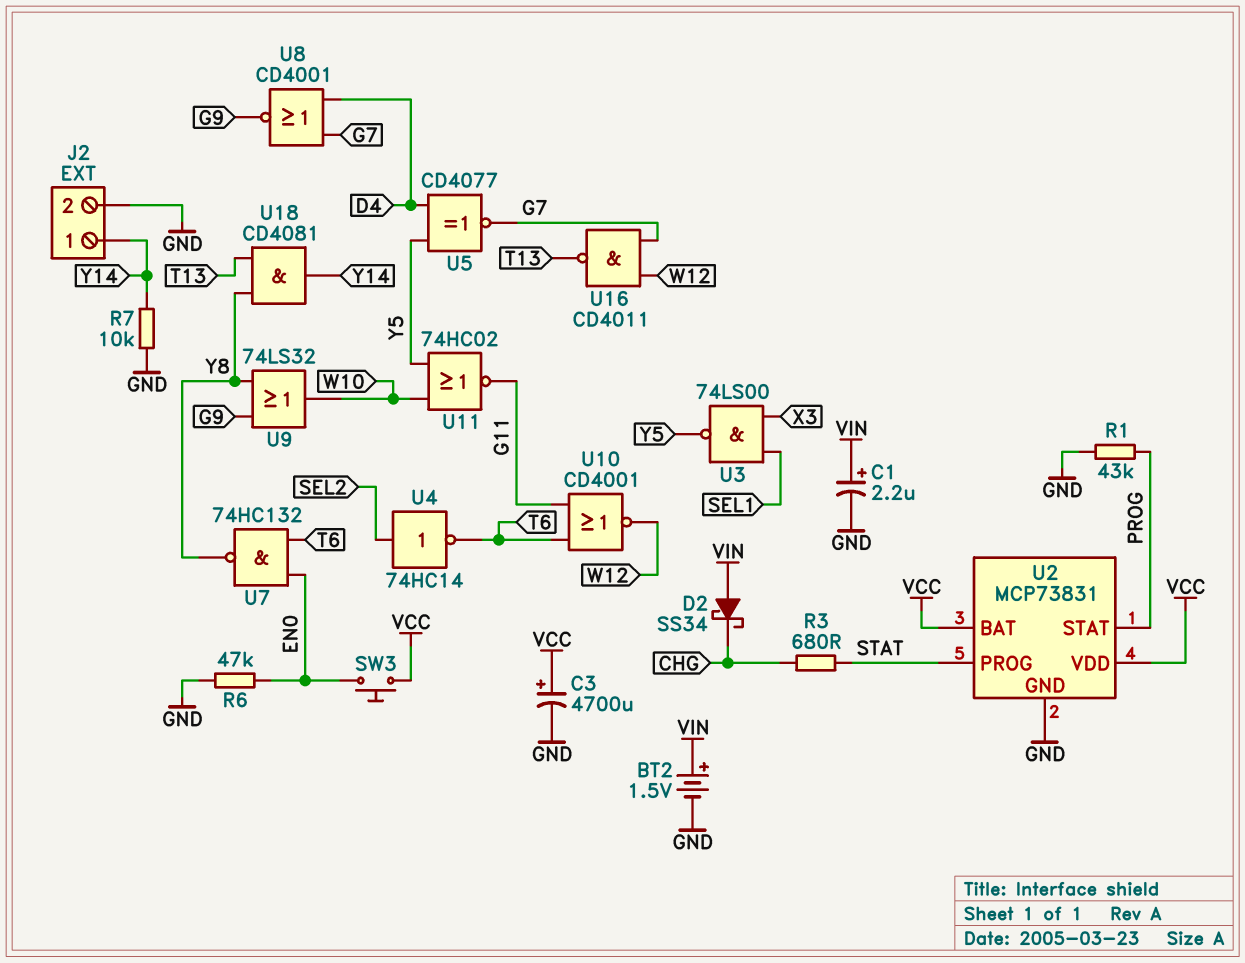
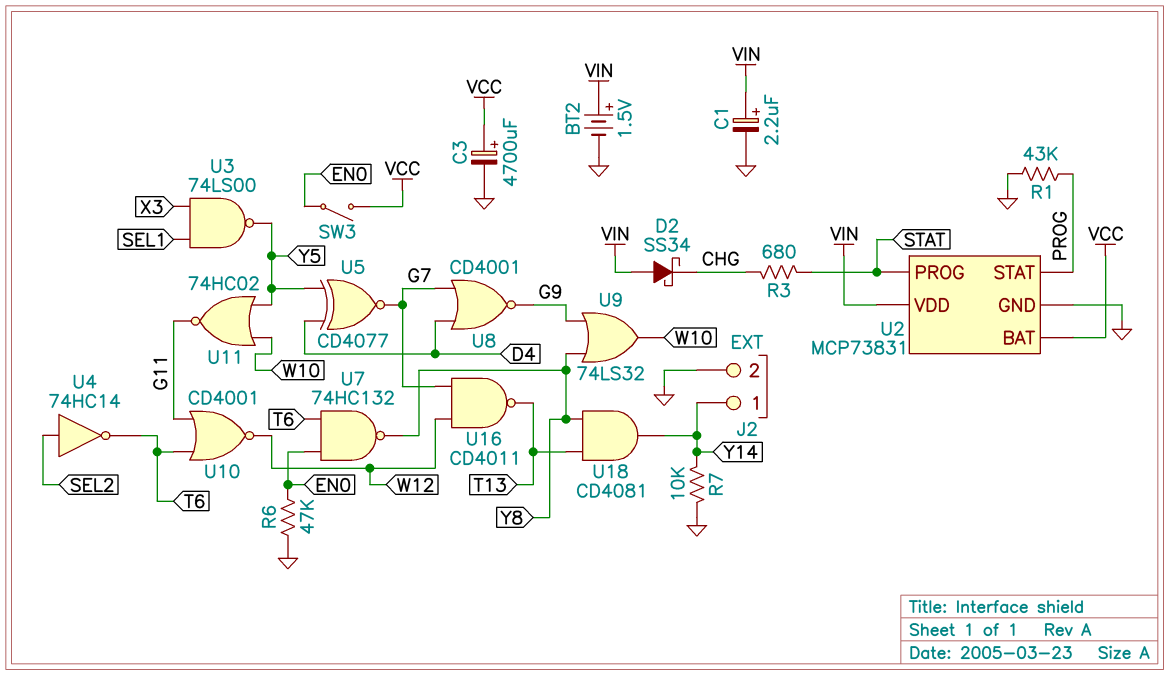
SW3: button (EN0, VCC) -> switch (EN0, VCC)
U2 pin VDD: VCC -> VIN

